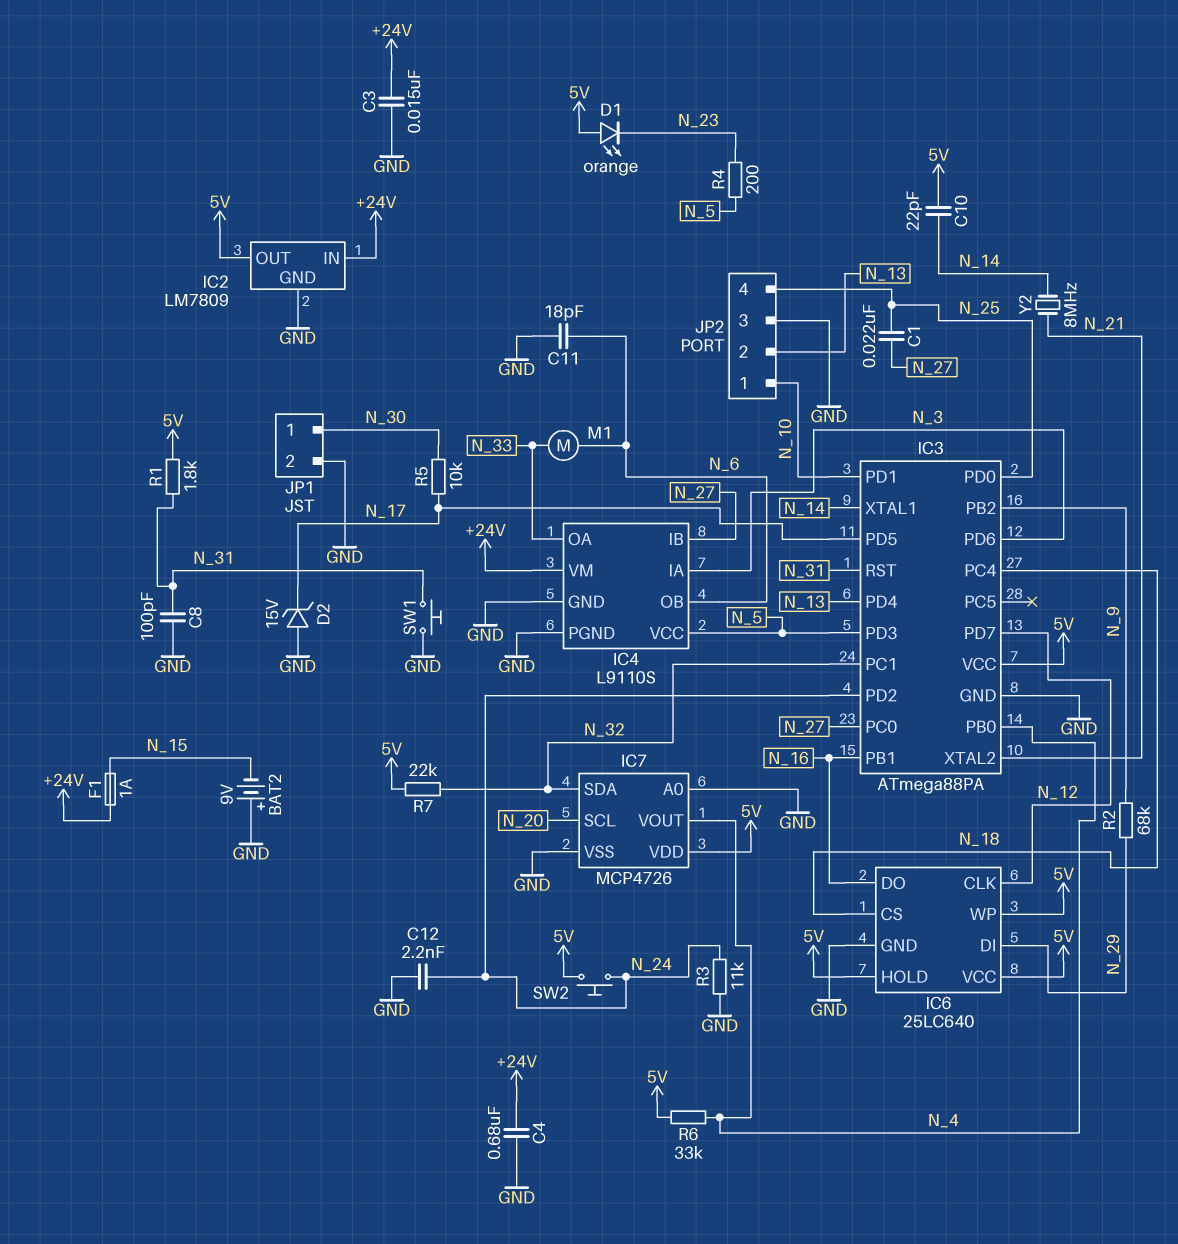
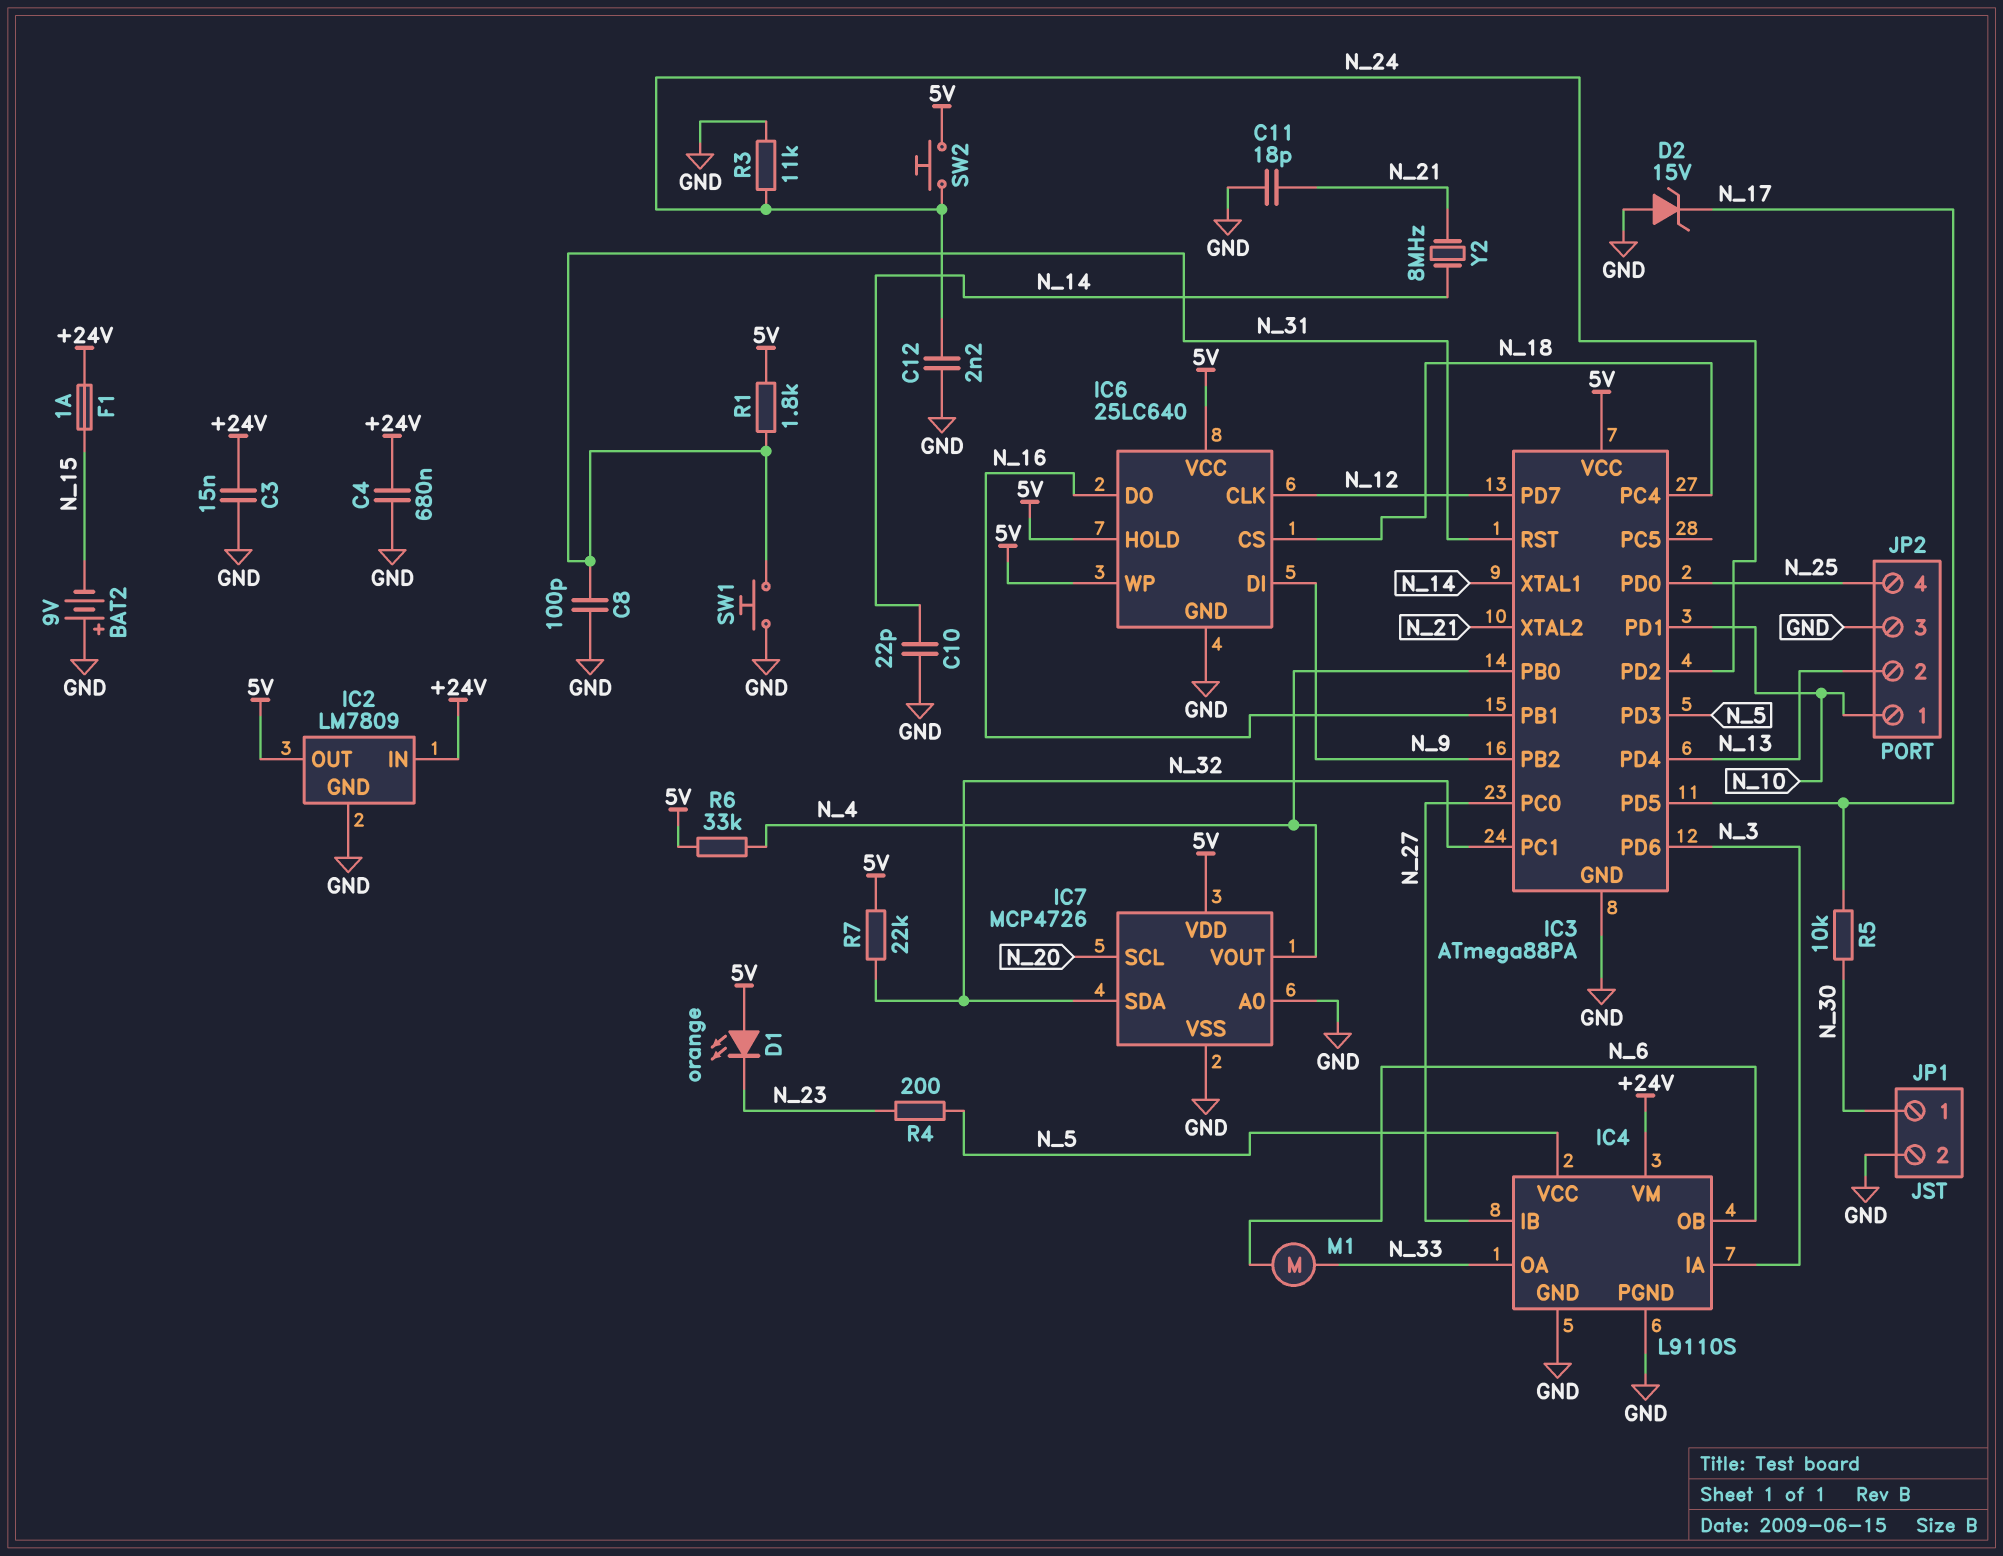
C1: 22nF (N_25, N_27) -> none
C10: 22pF (5V, N_14) -> 22pF (GND, N_14)
C11: 18pF (GND, N_6) -> 18pF (GND, N_21)
IC6 pin DI: N_29 -> N_9
R2: 68k (N_9, N_29) -> none

